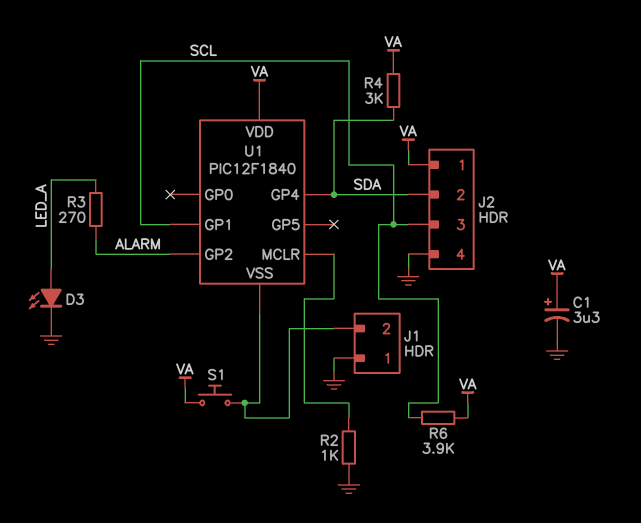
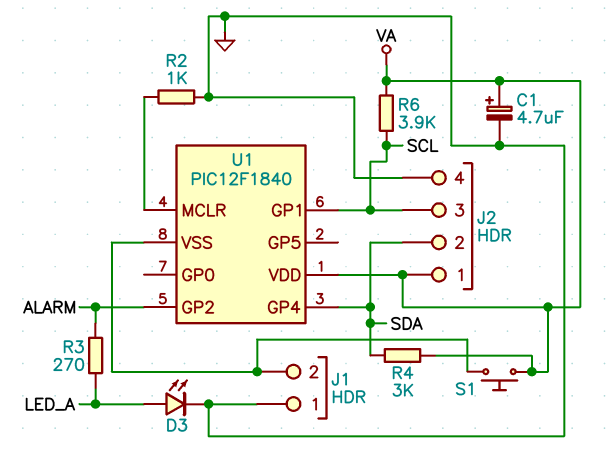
C1: 3.3uF (plus VA, minus GND) -> 4.7uF (plus VA, minus GND)

